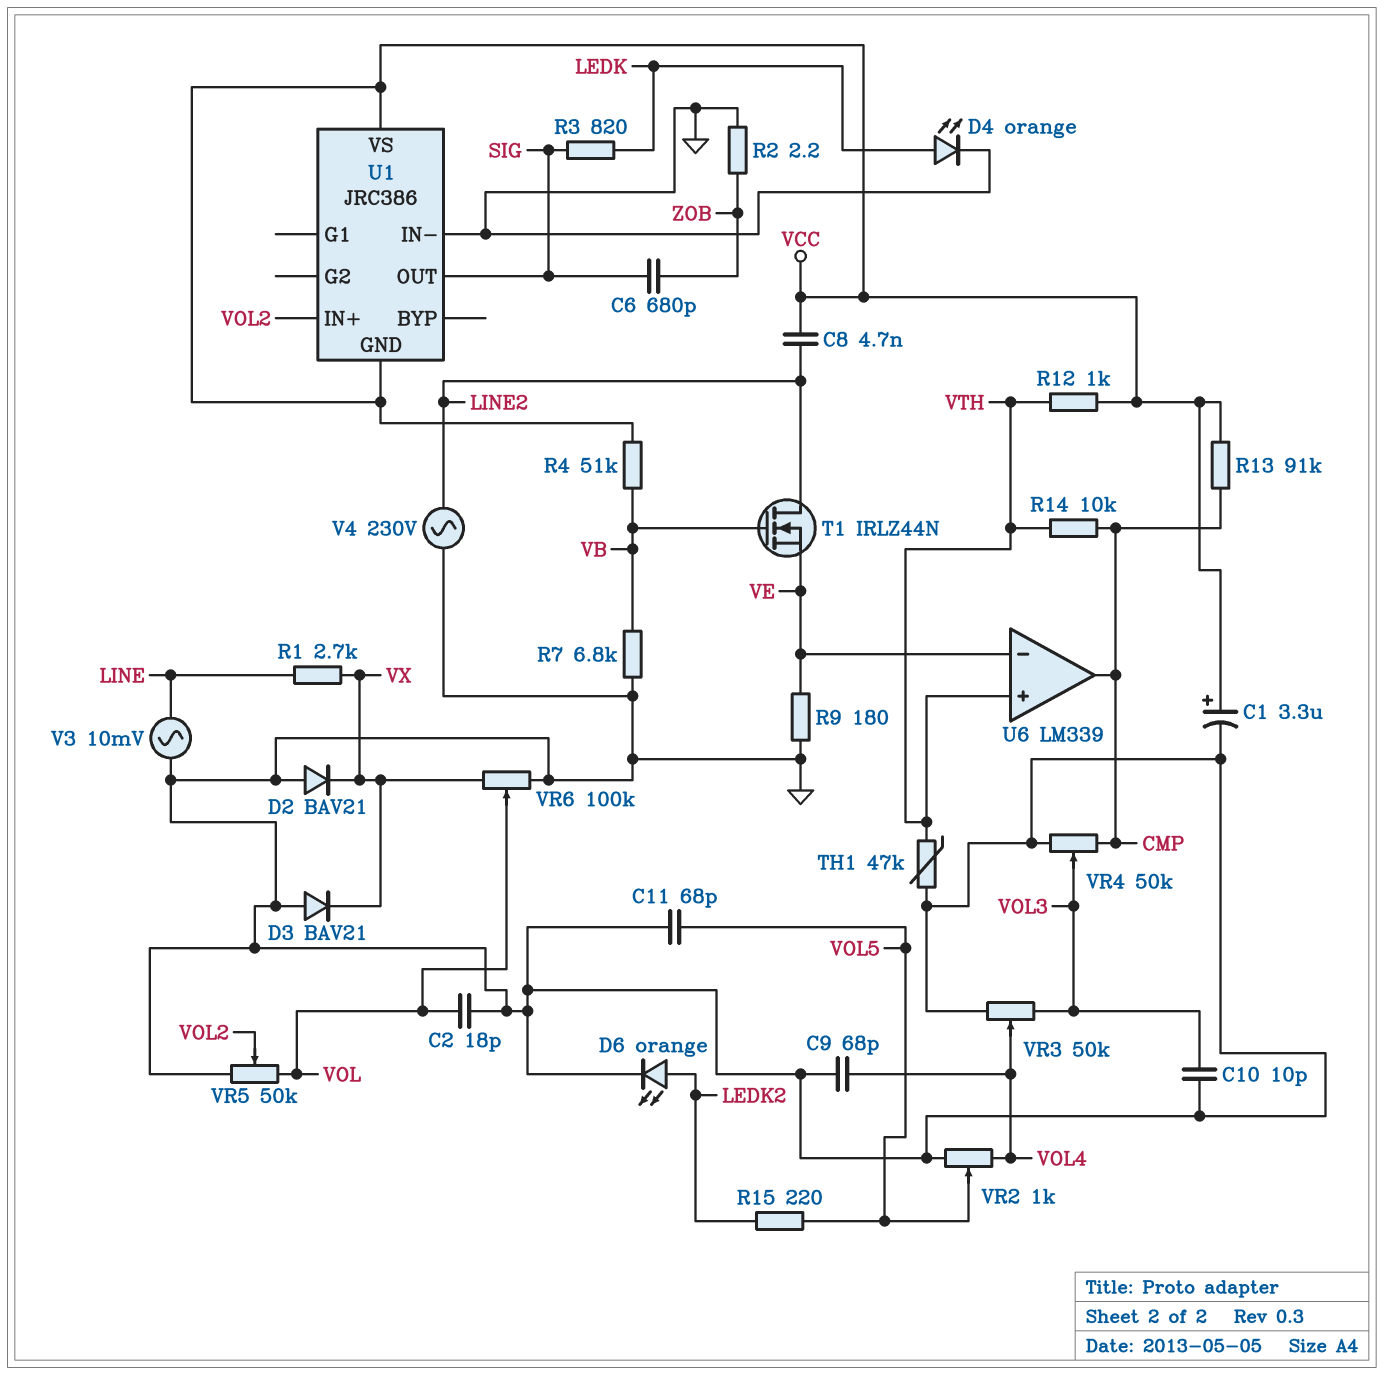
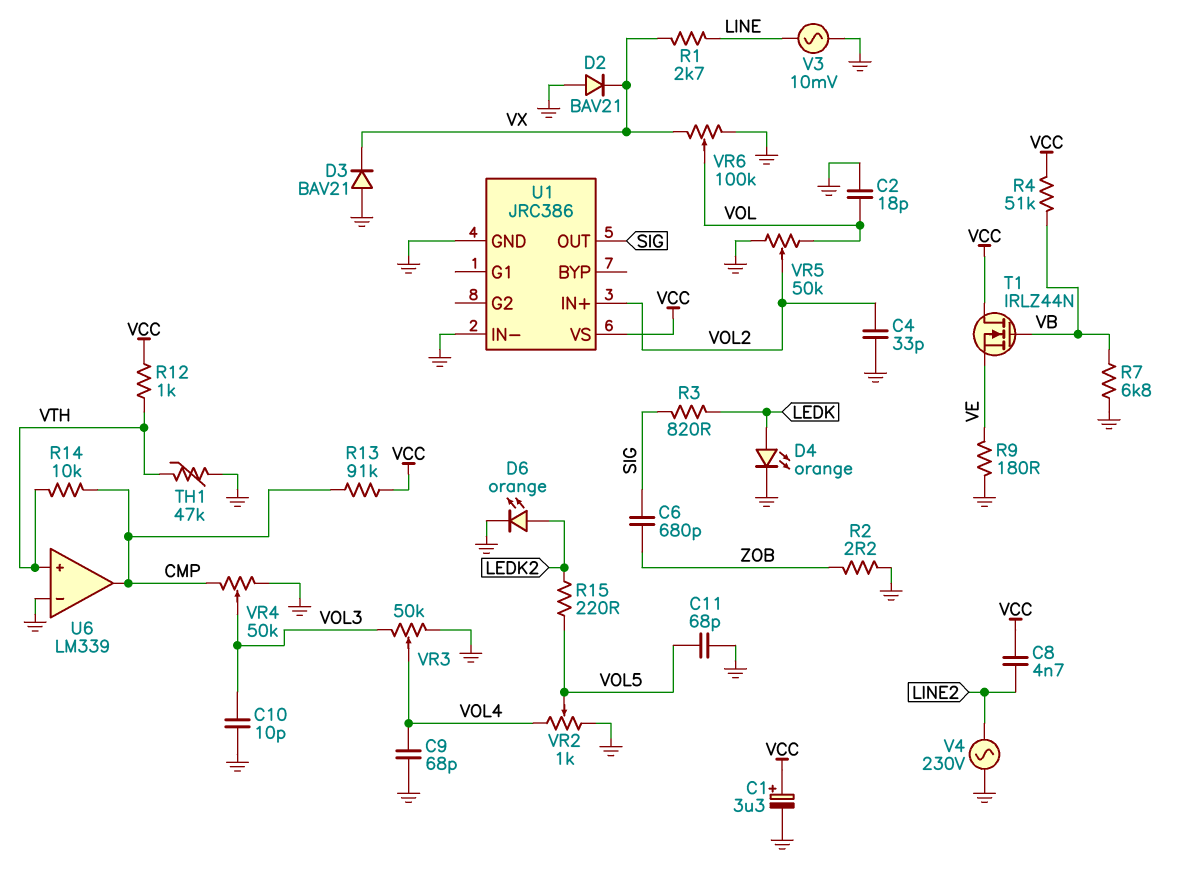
C4: none -> 33pF (GND, VOL2)
T1: NMOS IRLZ44N (G VB, D LINE2, S VE) -> NMOS IRLZ44N (G VB, D VCC, S VE)
U1 pin GND: VCC -> GND
U6 pin in-: VE -> GND

